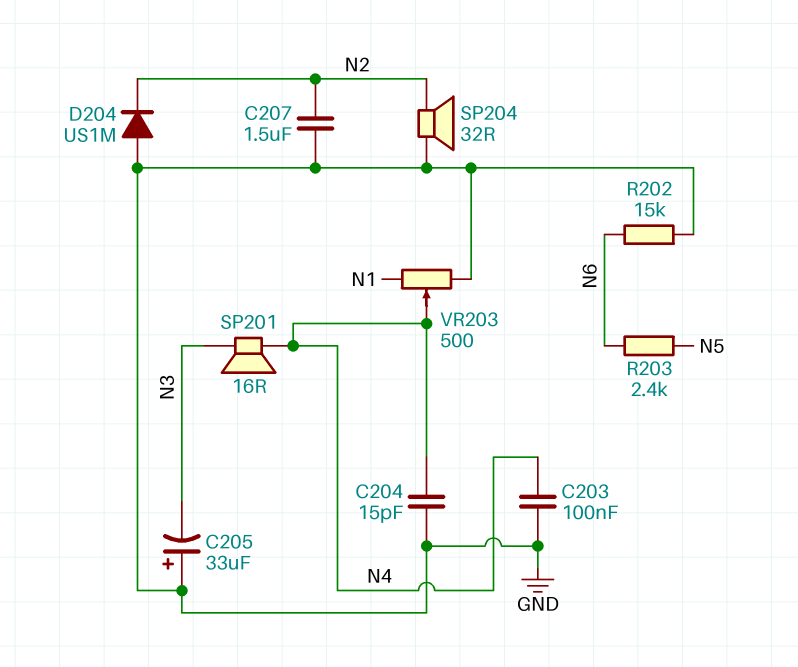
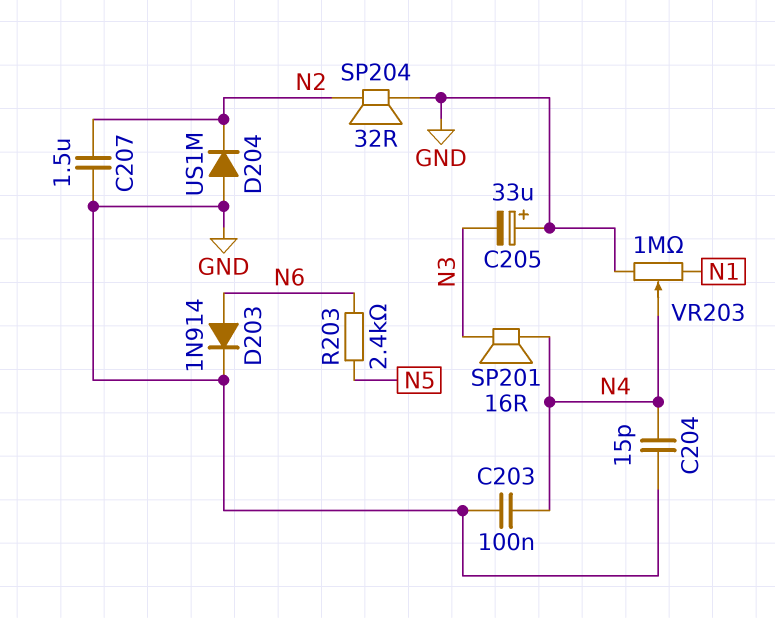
D203: none -> diode 1N914 (A N6, K GND)
R202: 15k (GND, N6) -> none
VR203: 500 (GND, N1, wiper N4) -> 1M (GND, N1, wiper N4)

